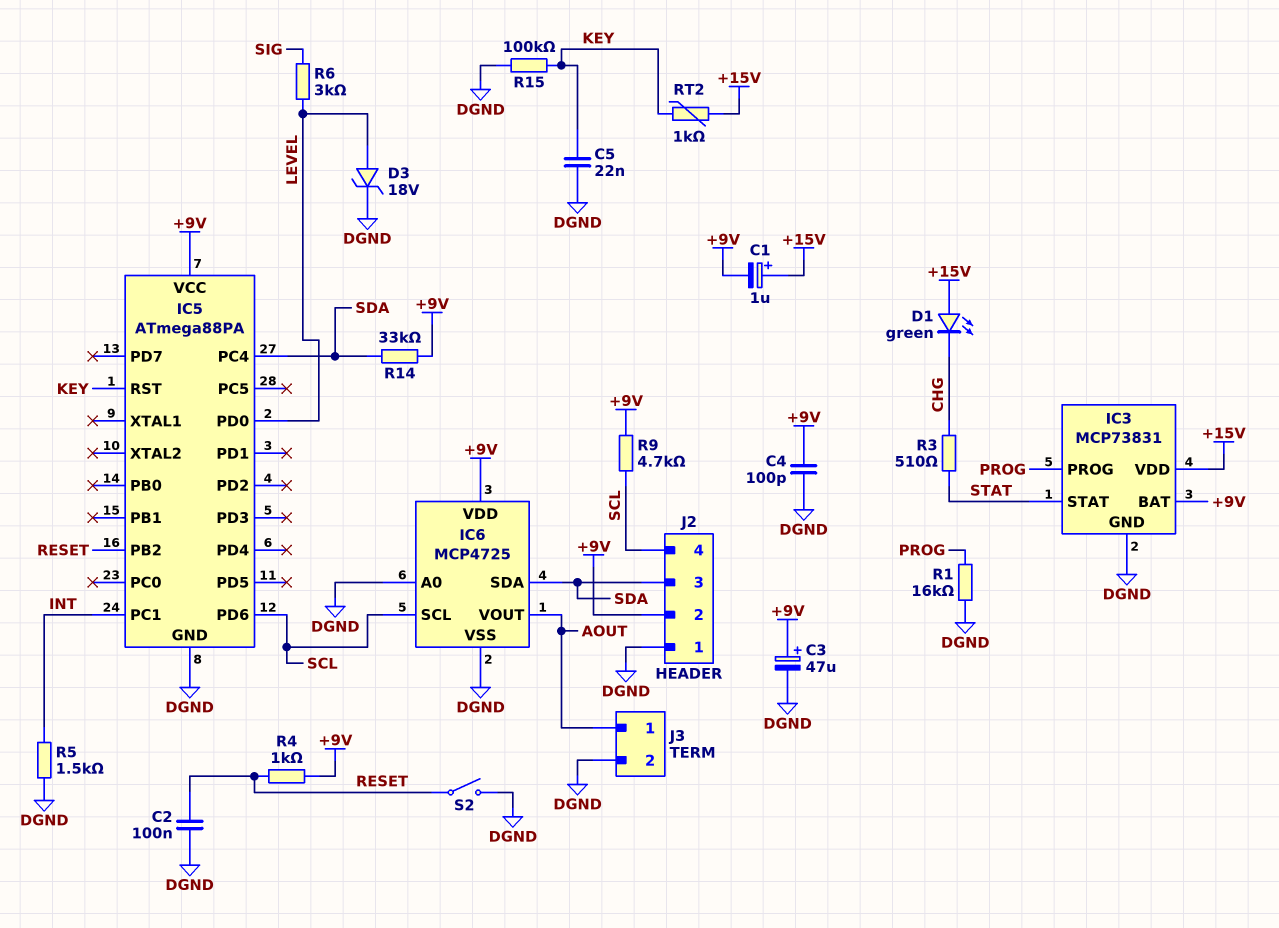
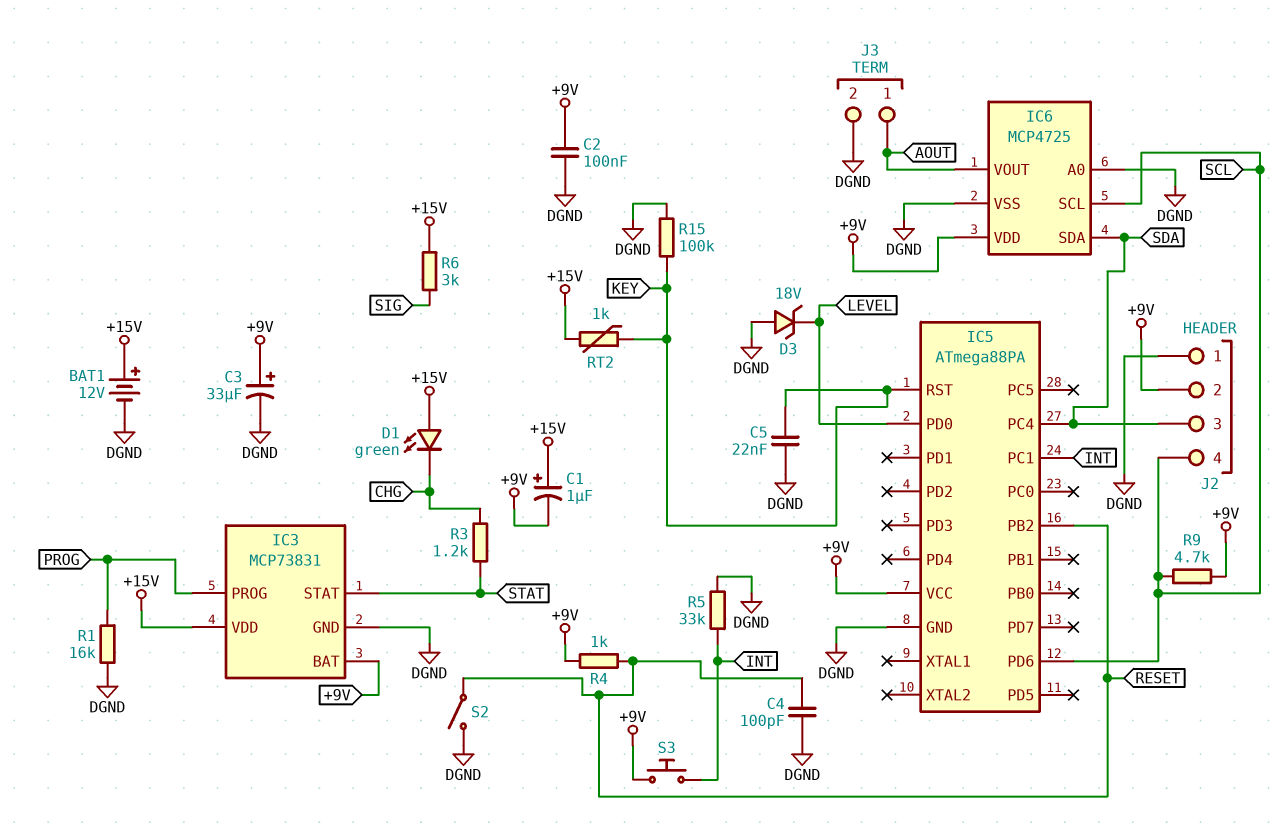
BAT1: none -> 12V (plus +15V, minus DGND)
C2: 100nF (DGND, RESET) -> 100nF (+9V, DGND)
C3: 47uF (plus +9V, minus DGND) -> 33uF (plus +9V, minus DGND)
C4: 100pF (+9V, DGND) -> 100pF (DGND, RESET)
D3: zener 18V (A LEVEL, K DGND) -> zener 18V (A DGND, K LEVEL)
R3: 510 (CHG, STAT) -> 1.2k (CHG, STAT)
R5: 1.5k (DGND, INT) -> 33k (DGND, INT)
R6: 3k (LEVEL, SIG) -> 3k (+15V, SIG)
R14: 33k (+9V, SDA) -> none
S3: none -> button (+9V, INT)

